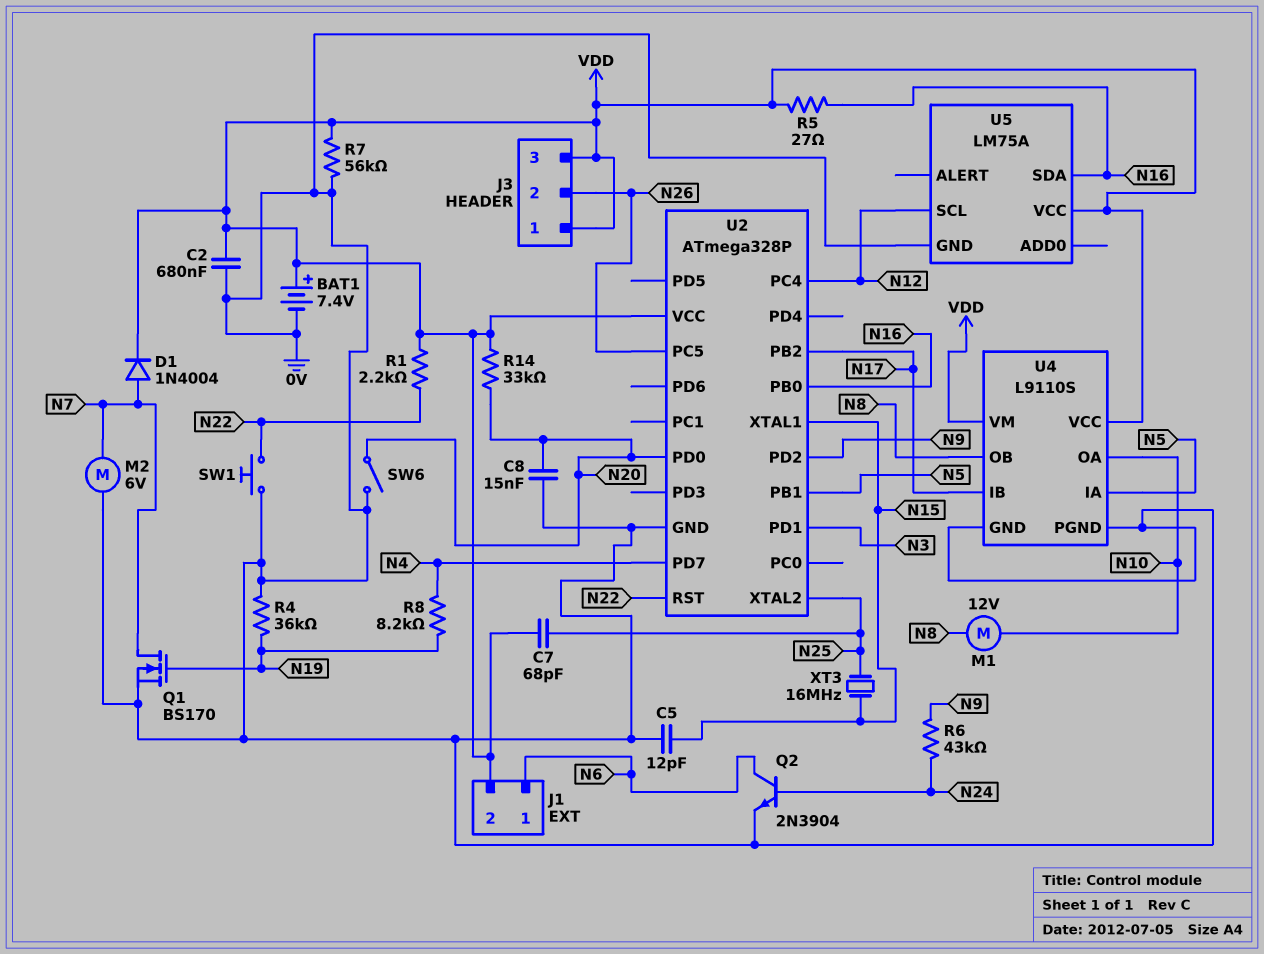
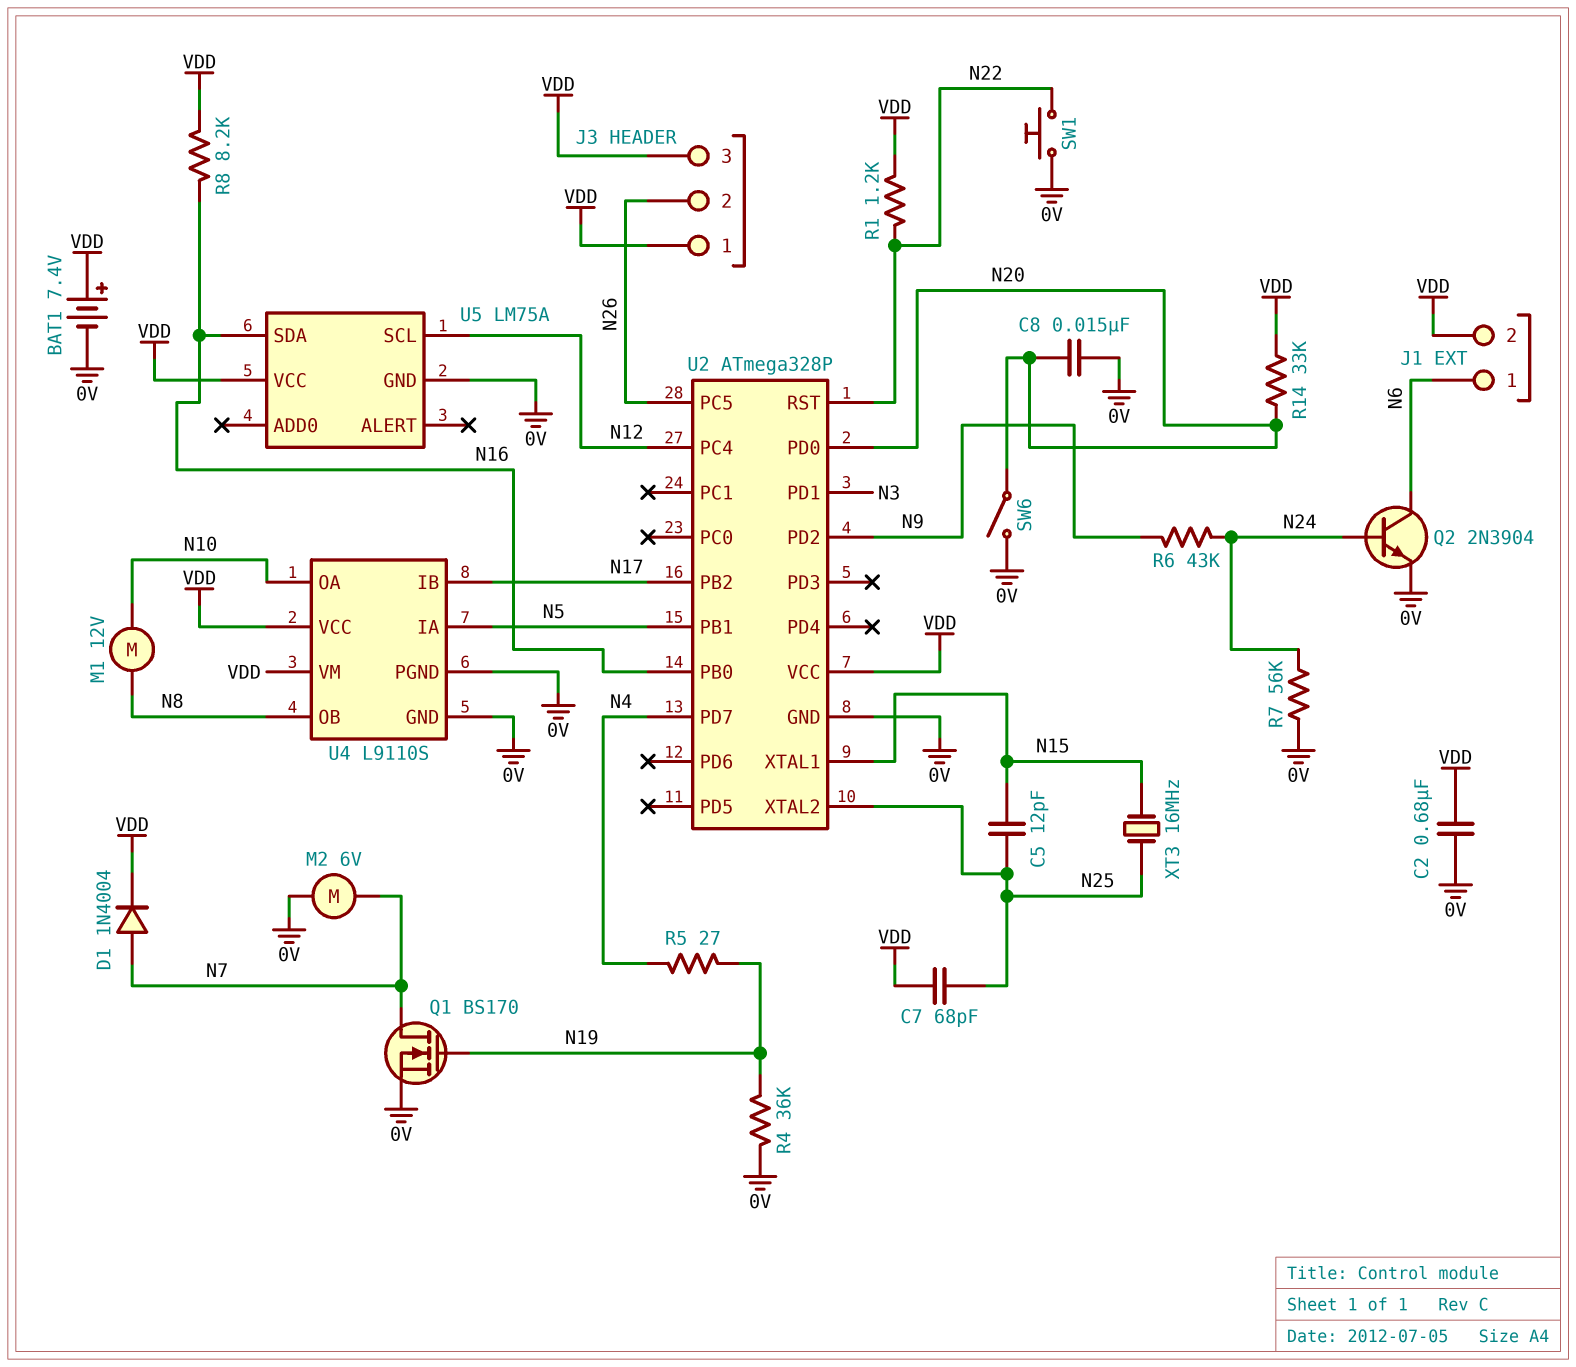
C5: 12pF (0V, N15) -> 12pF (N15, N25)
R1: 2.2k (N22, VDD) -> 1.2k (N22, VDD)
R5: 27 (N16, VDD) -> 27 (N4, N19)
R7: 56k (0V, VDD) -> 56k (0V, N24)
R8: 8.2k (N4, N19) -> 8.2k (N16, VDD)

